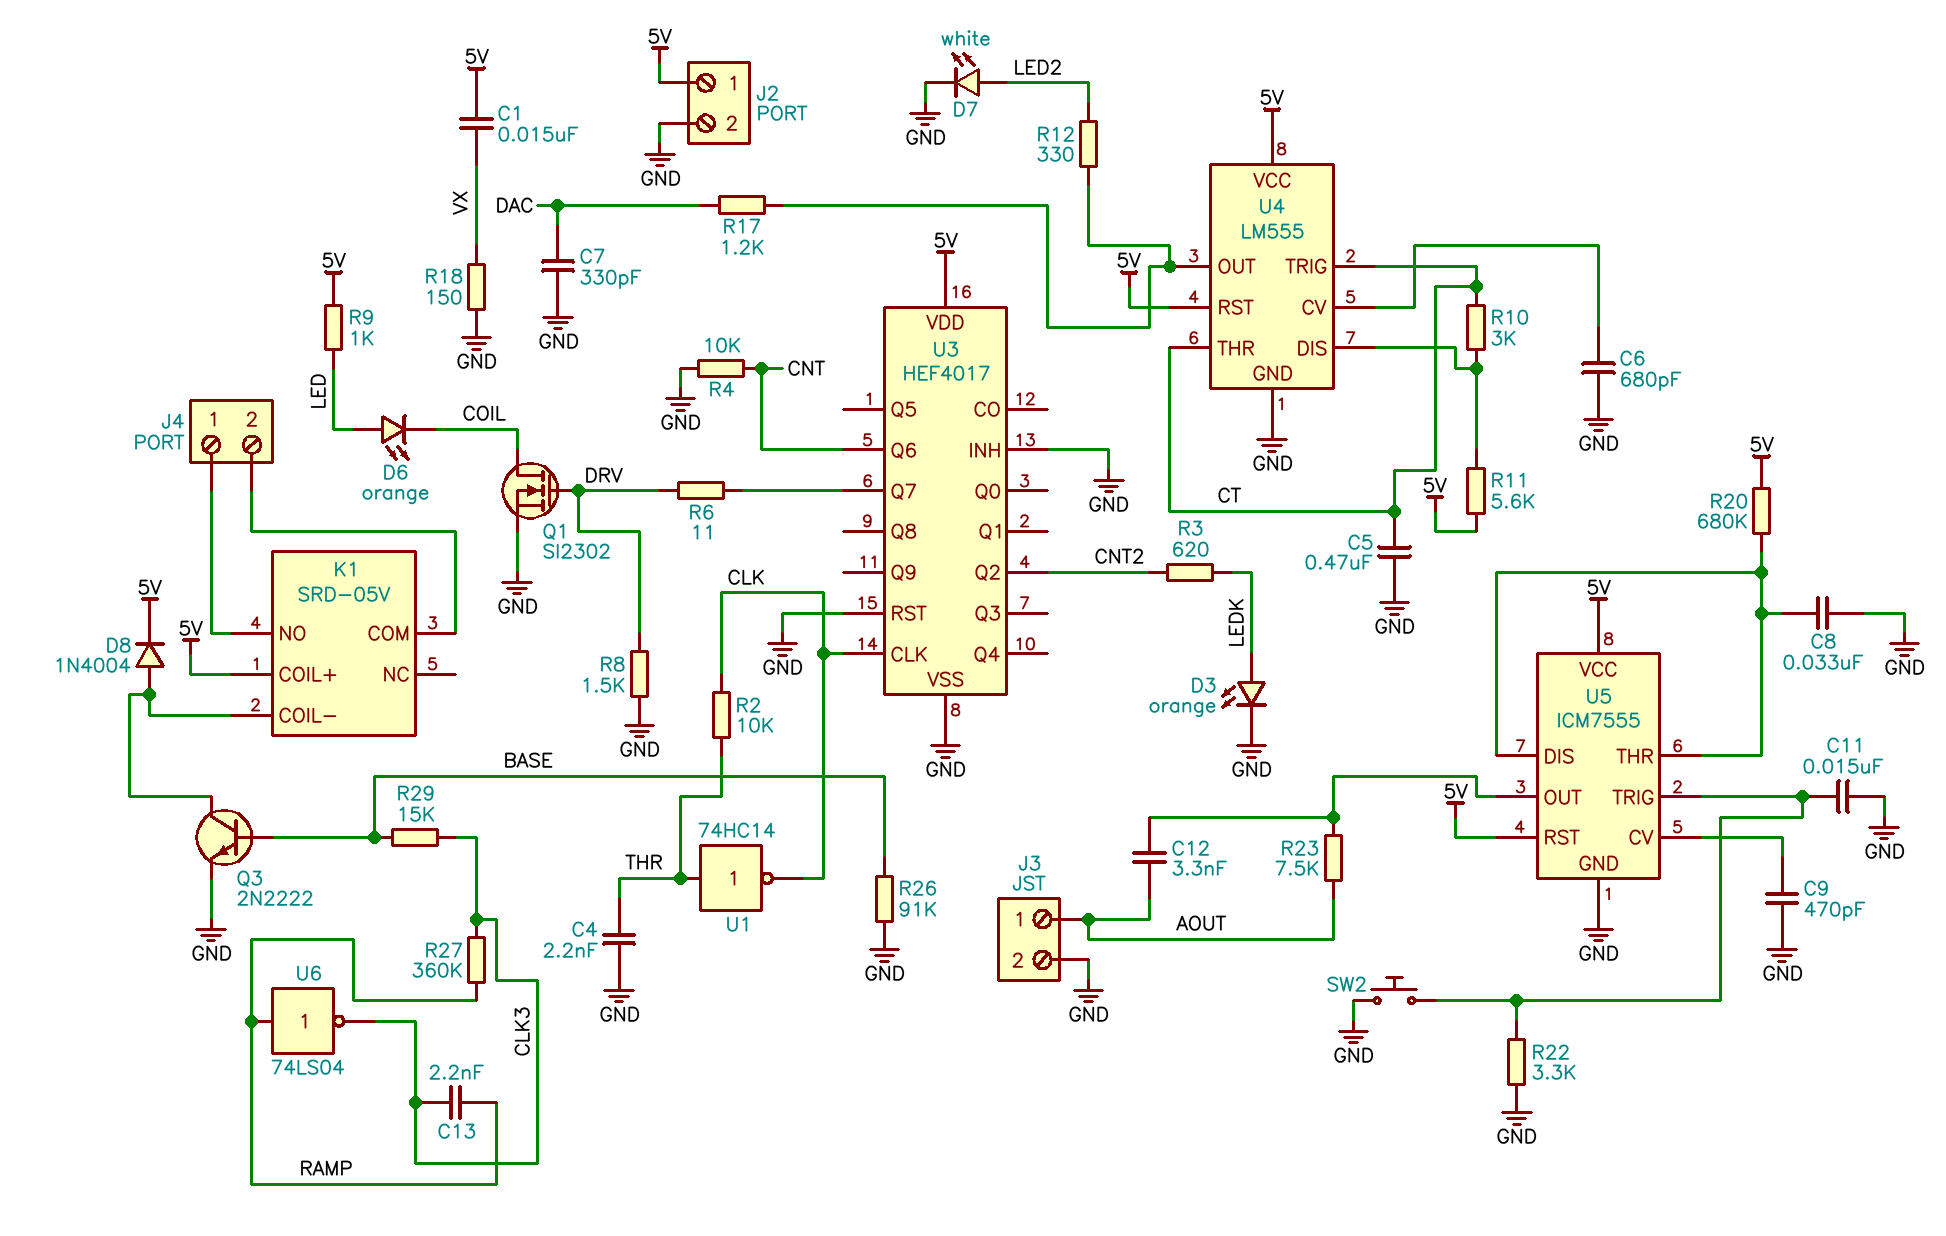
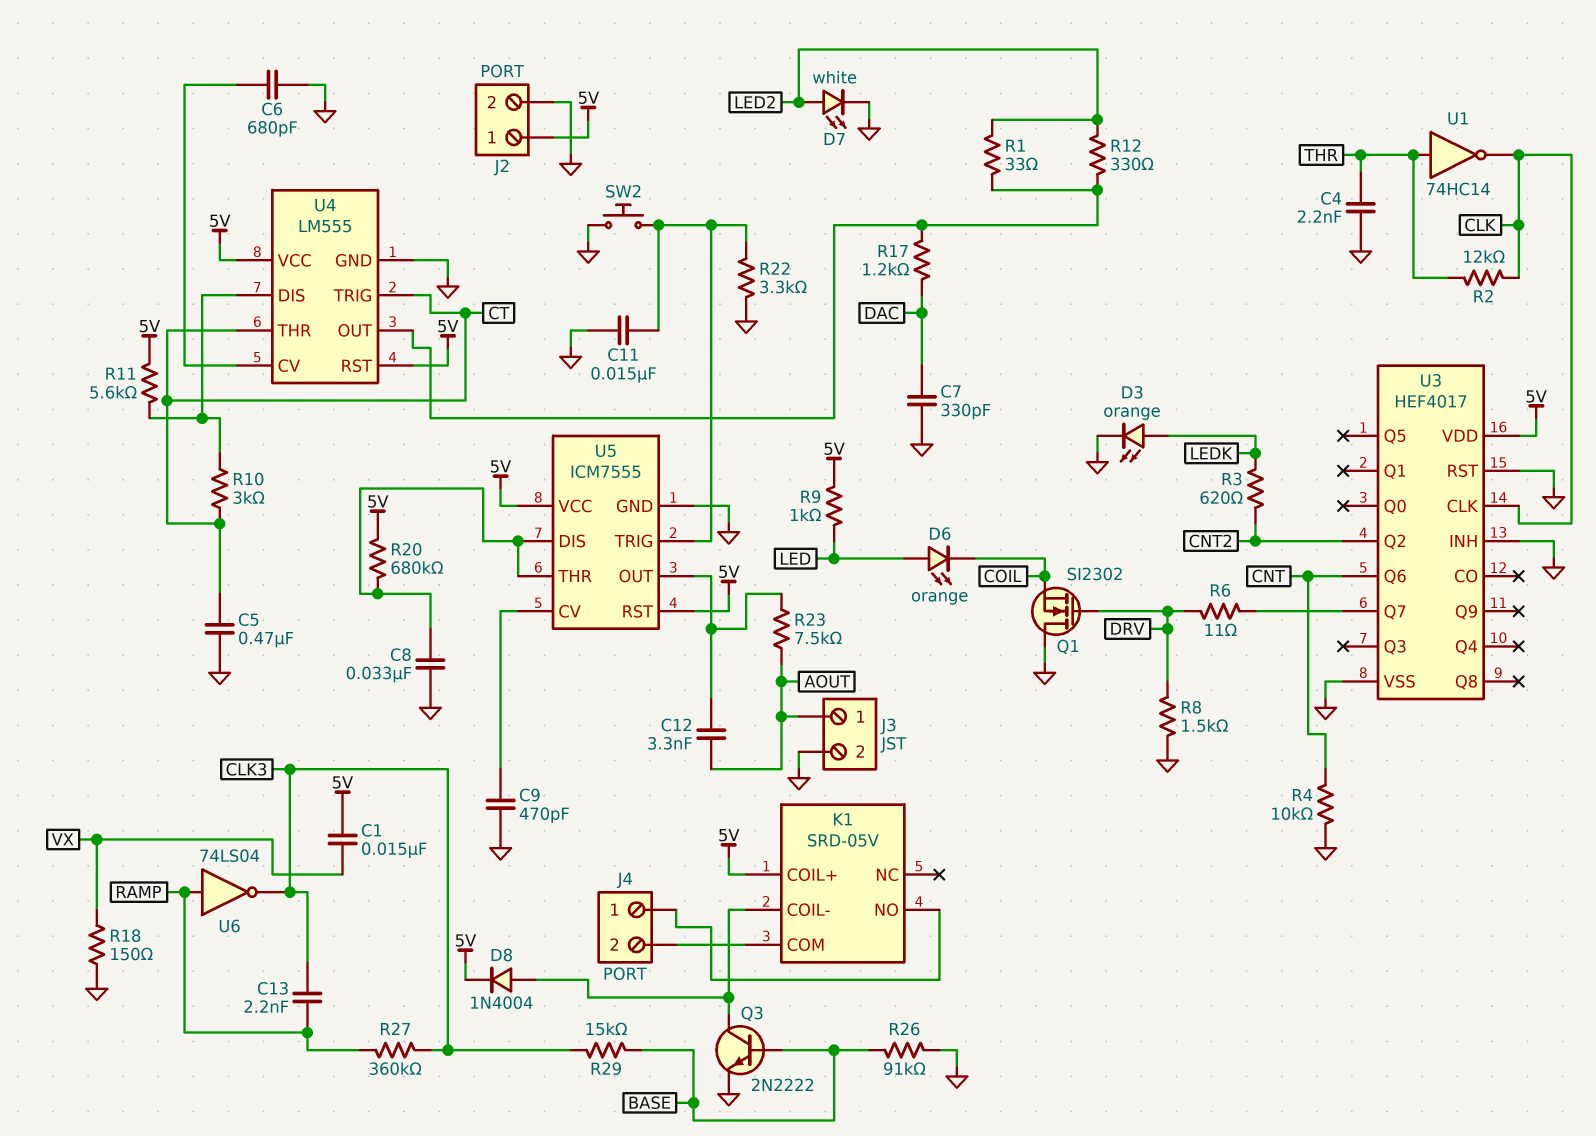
Q1: NMOS SI2302 (G DRV, D COIL, S GND) -> NMOS SI2302 (G DRV, D GND, S COIL)
R1: none -> 33 (LED2, U4/OUT)
R2: 10k (CLK, THR) -> 12k (CLK, THR)

